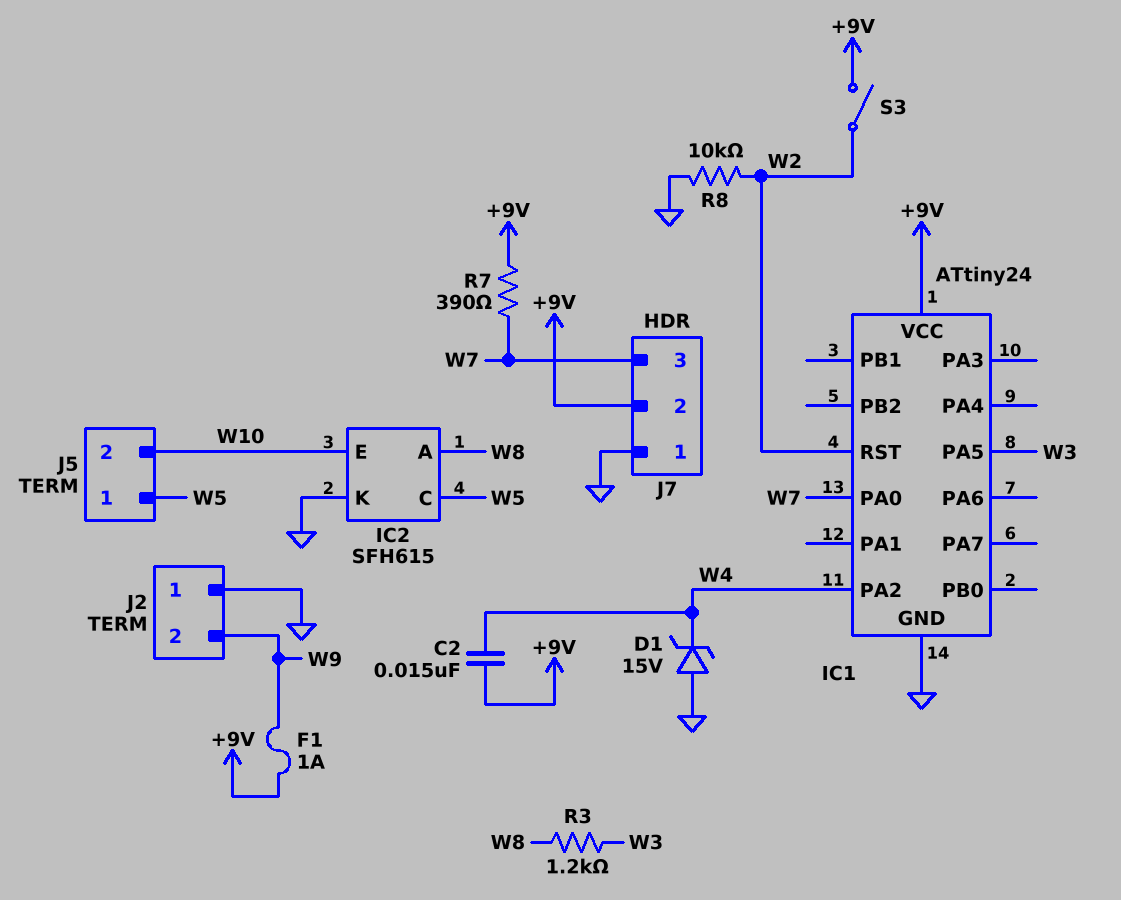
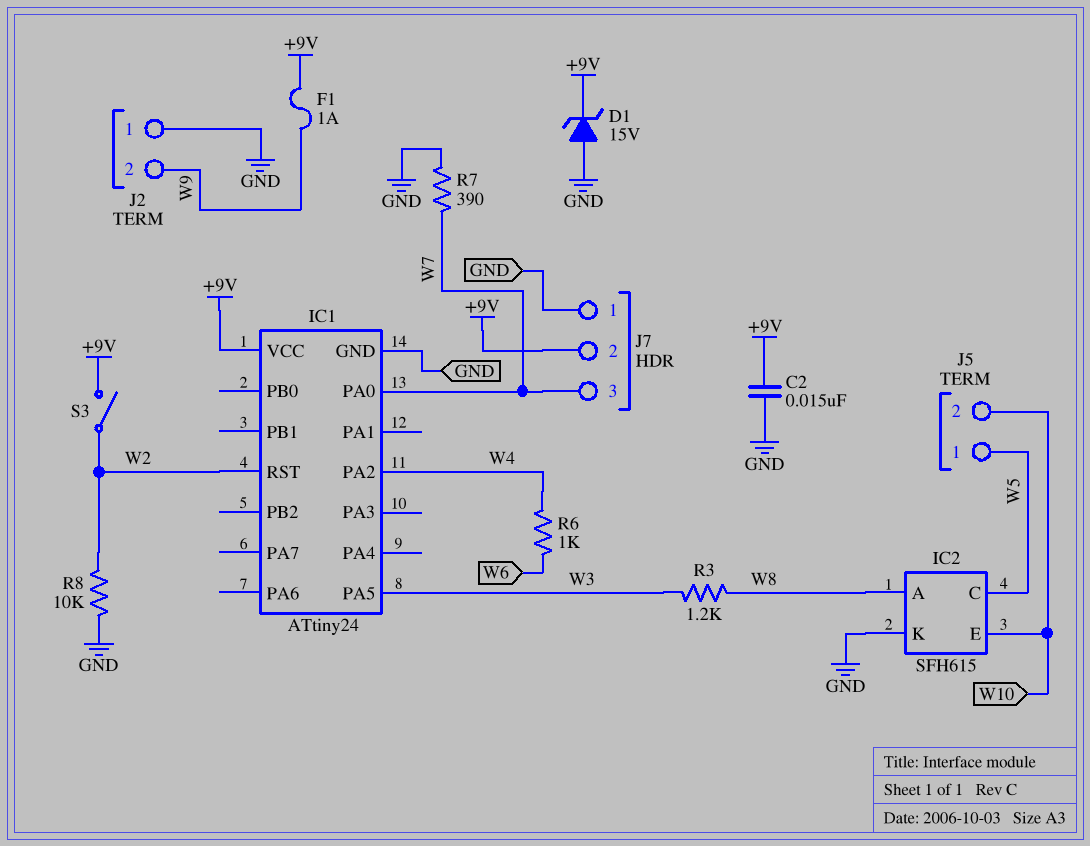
C2: 15nF (+9V, W4) -> 15nF (+9V, GND)
D1: zener 15V (A GND, K W4) -> zener 15V (A GND, K +9V)
R6: none -> 1k (W4, W6)
R7: 390 (+9V, W7) -> 390 (GND, W7)

